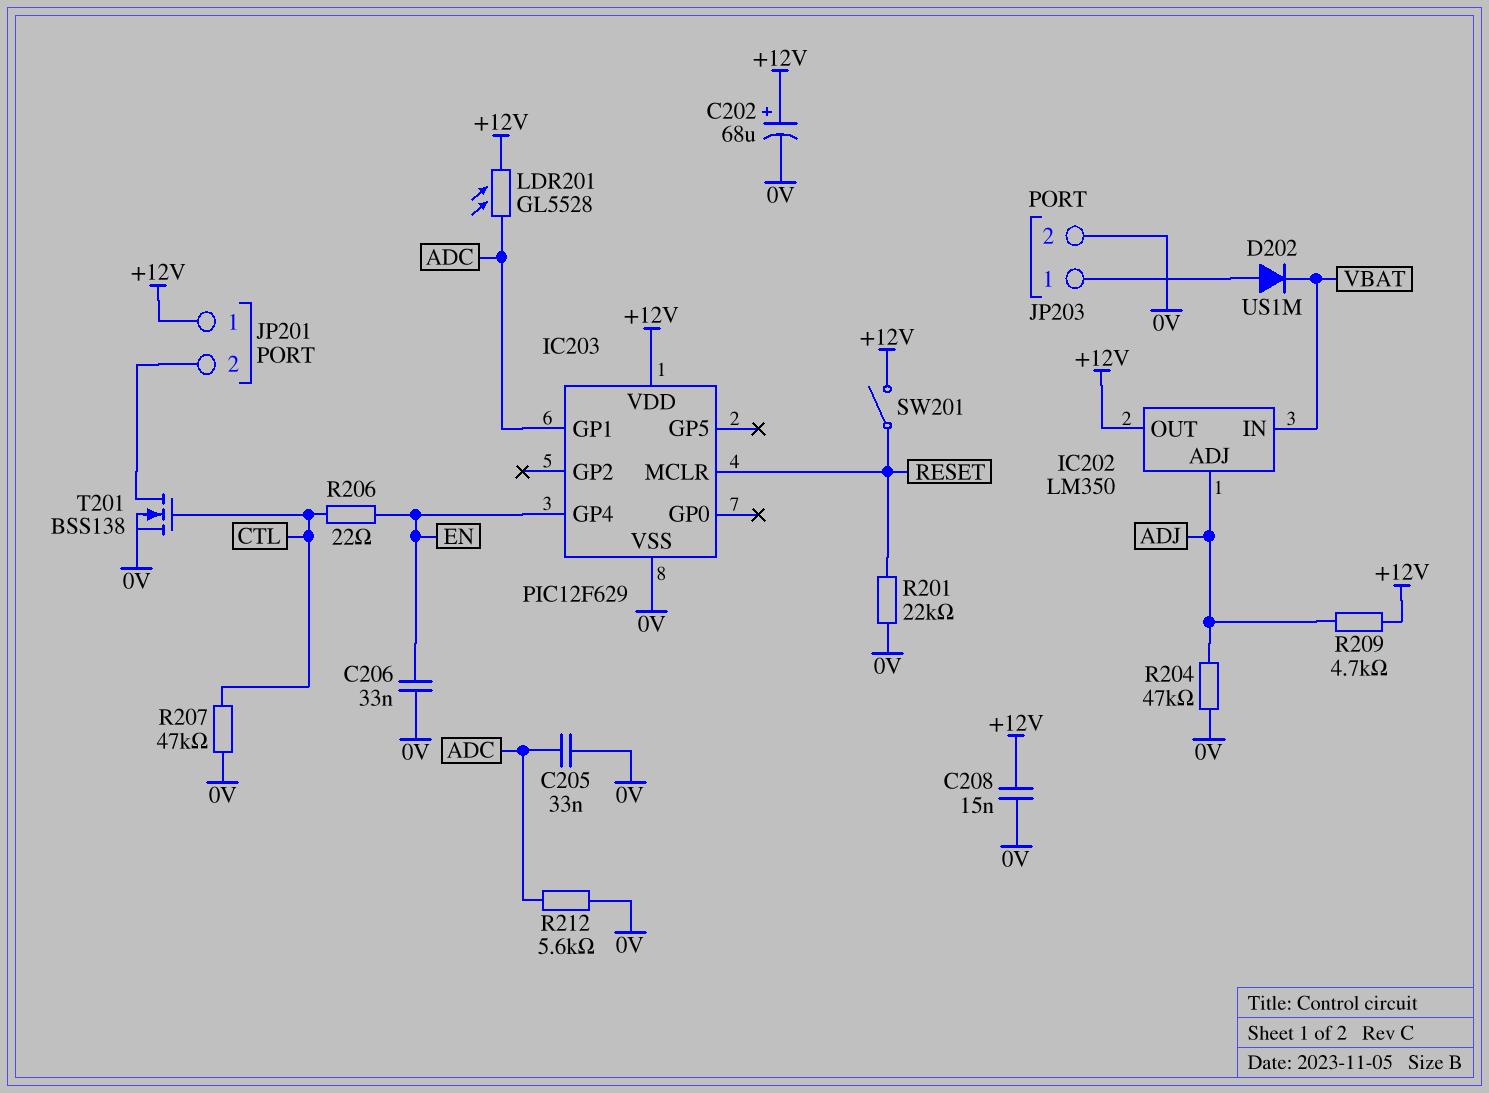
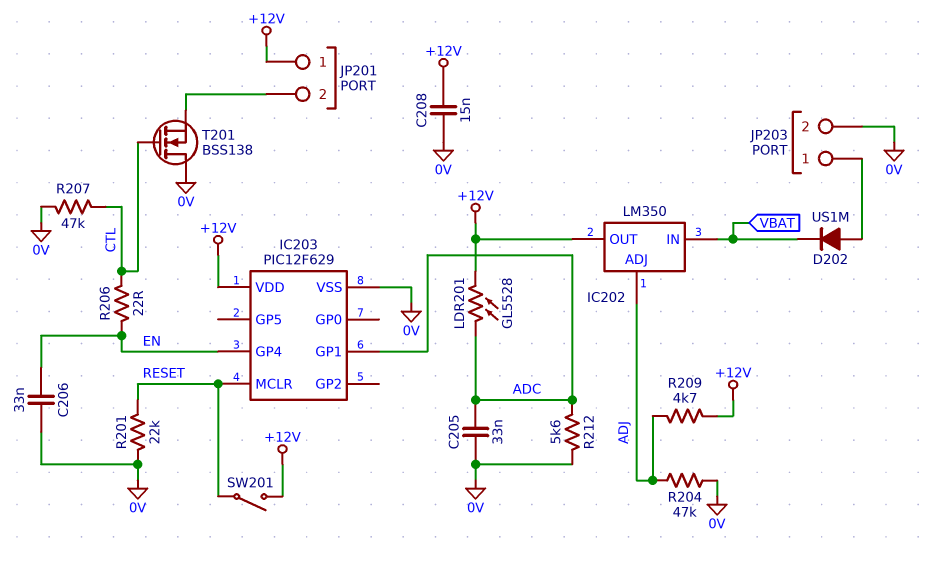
C202: 68uF (plus +12V, minus 0V) -> none
T201: NMOS BSS138 (G CTL, D JP201/2, S 0V) -> NMOS BSS138 (G CTL, D 0V, S JP201/2)

